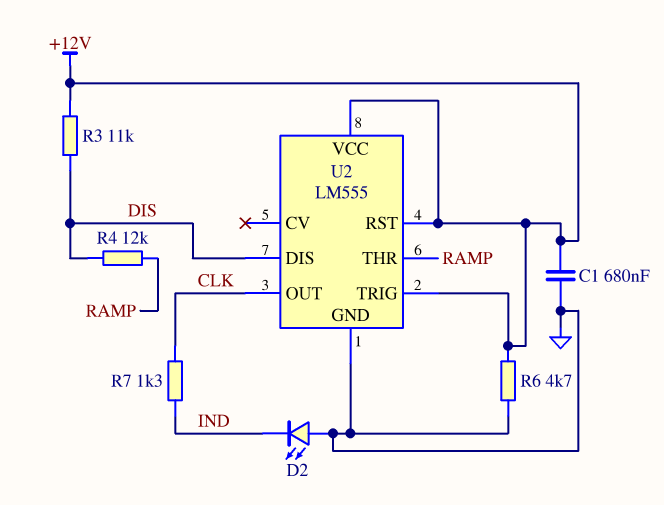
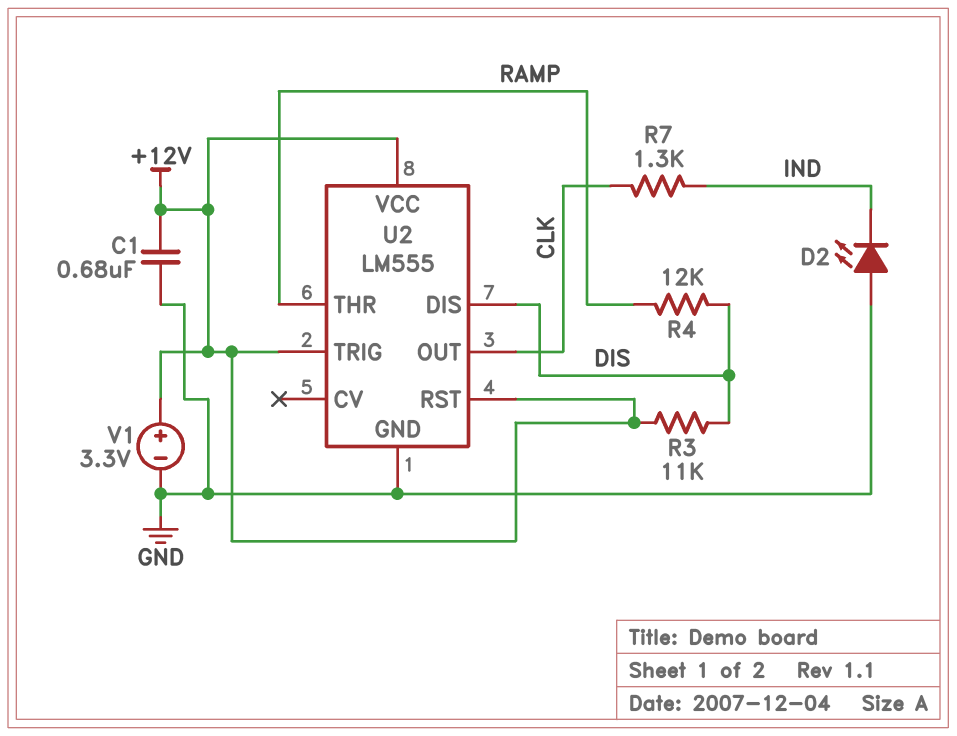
R6: 4.7k (+12V, GND) -> none
V1: none -> 3.3V (plus +12V, minus GND)

